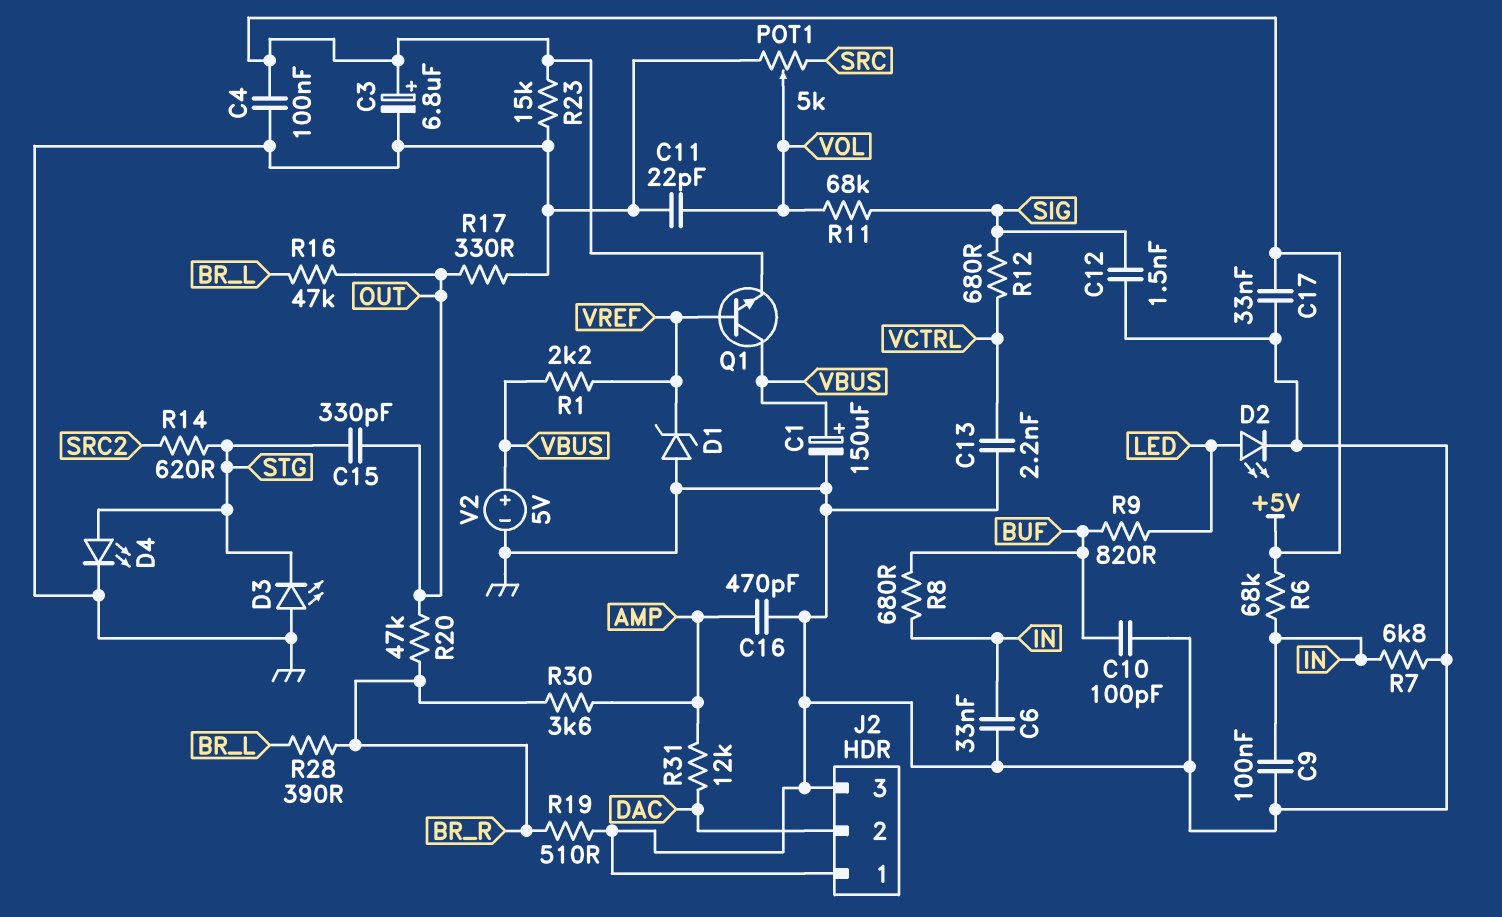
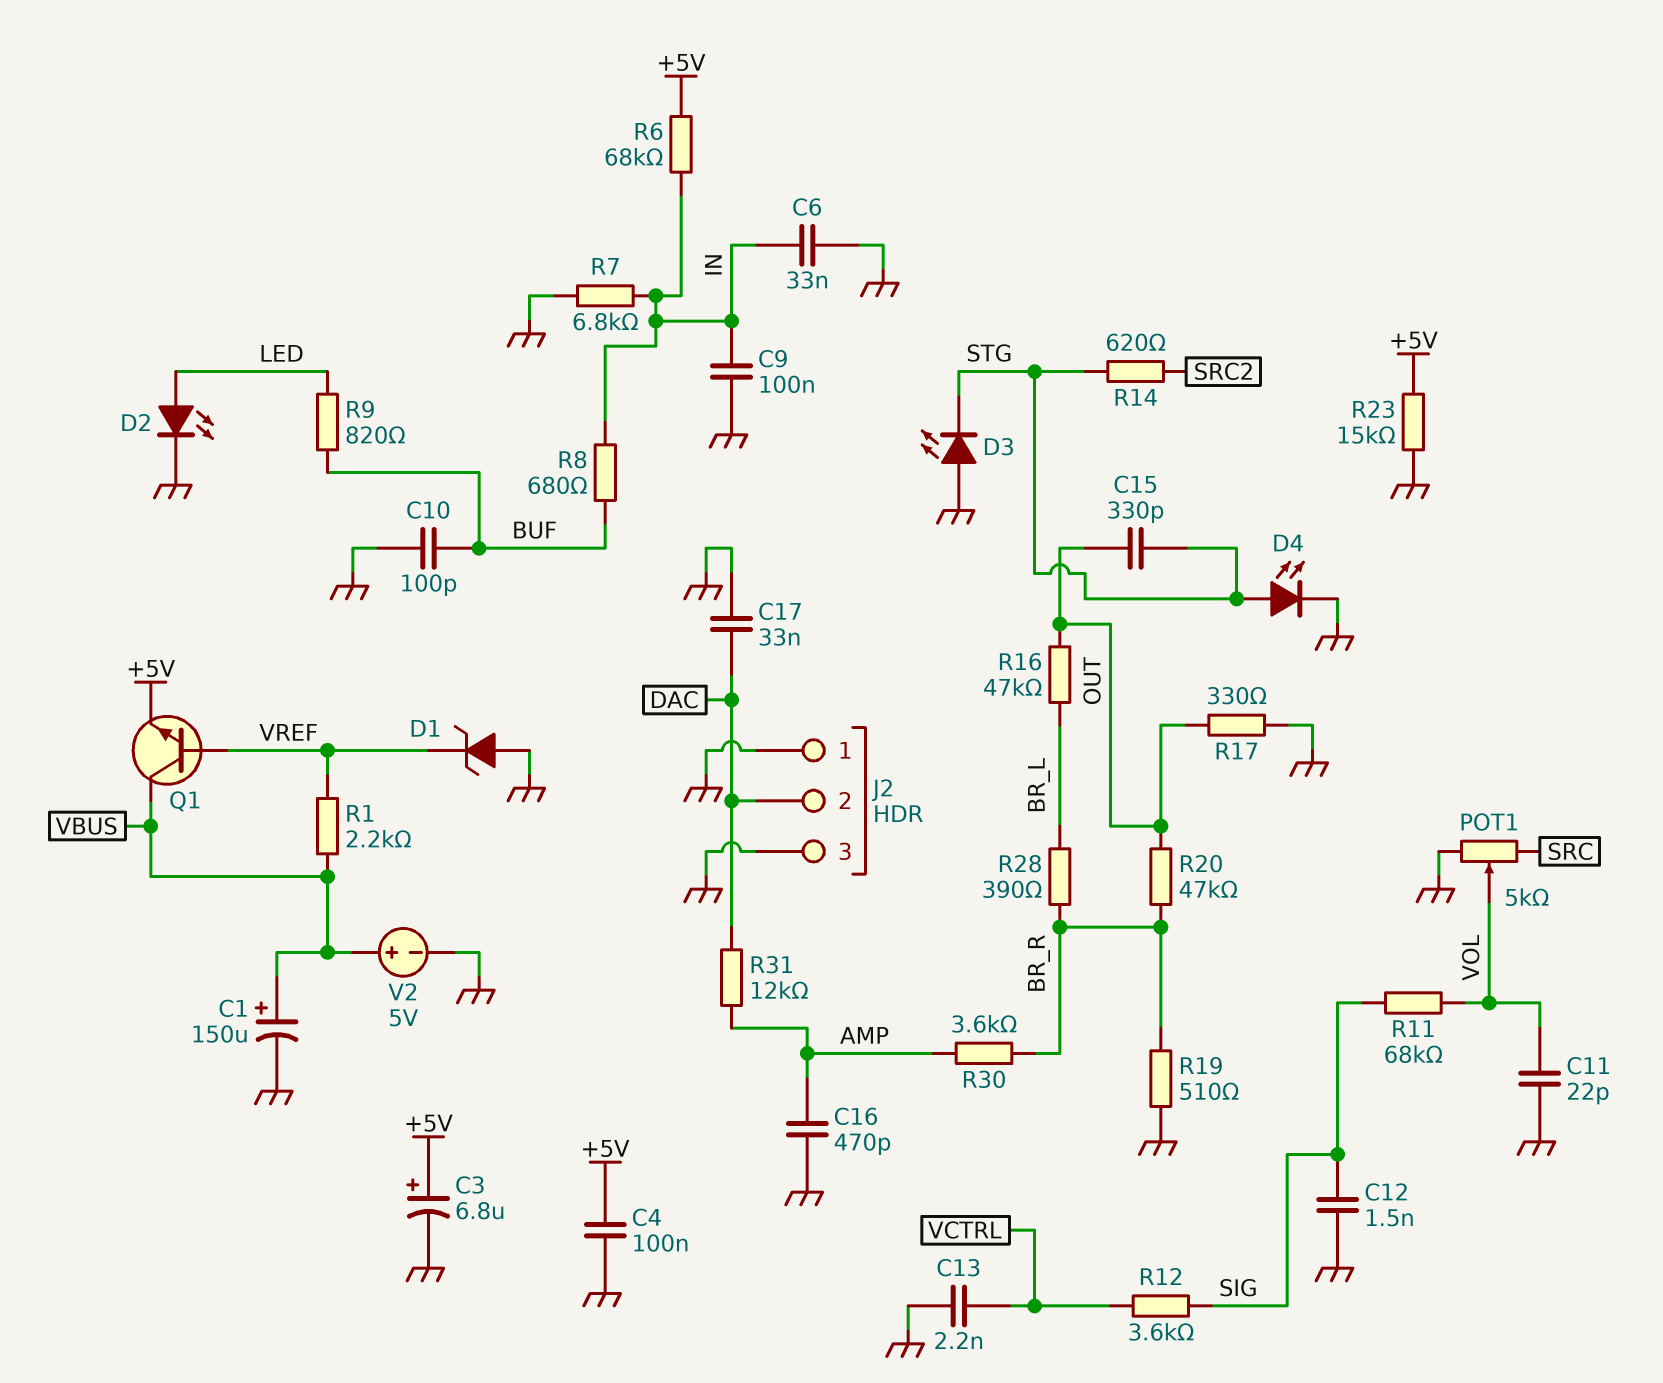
C17: 33nF (+5V, GND) -> 33nF (DAC, GND)
R12: 680 (SIG, VCTRL) -> 3.6k (SIG, VCTRL)

